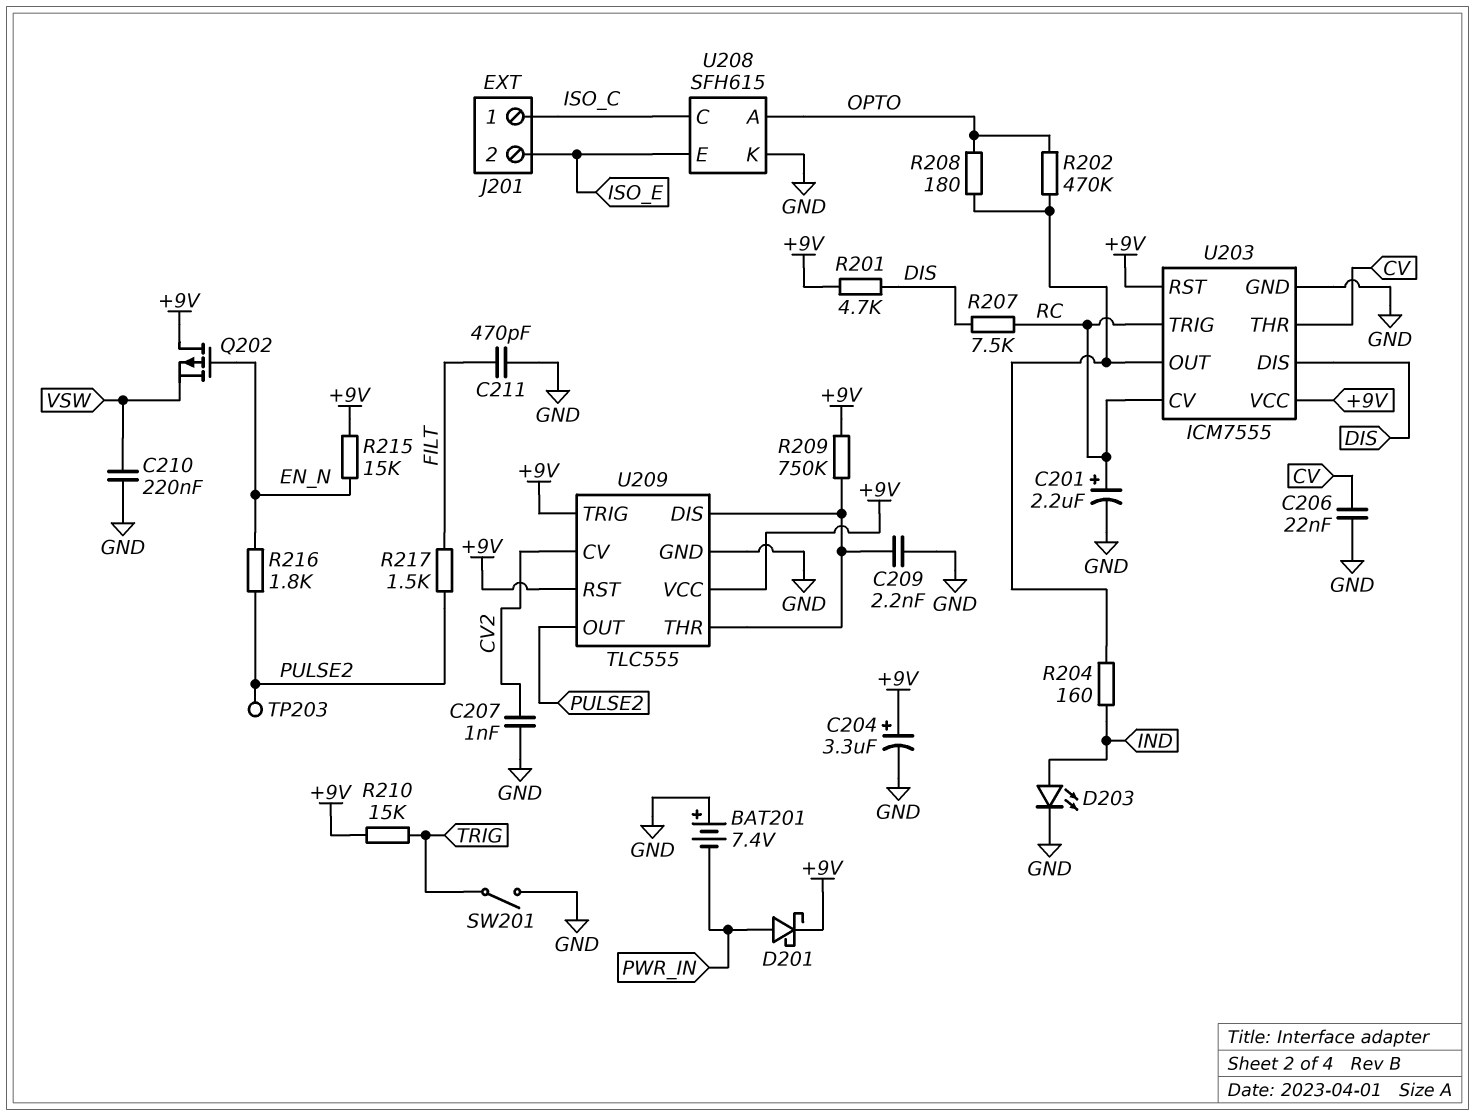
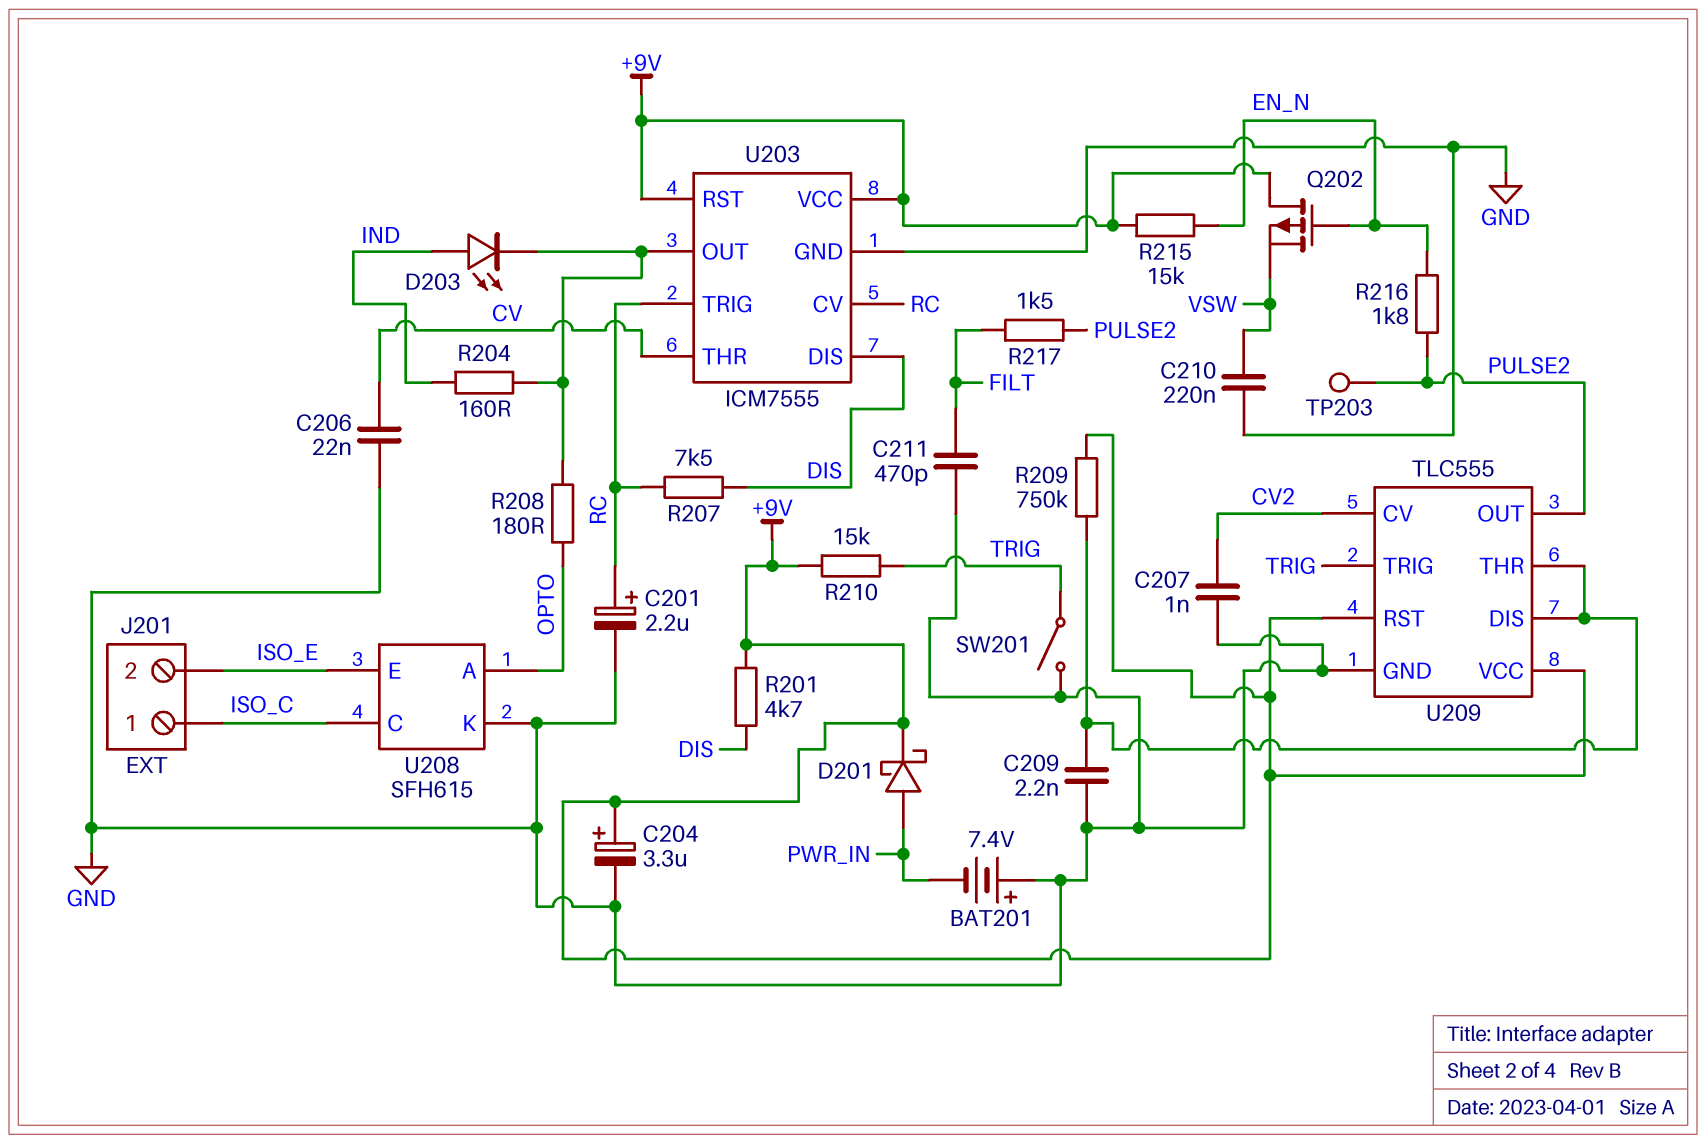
D203: LED (A IND, K GND) -> LED (A IND, K U203/OUT)
R202: 470k (OPTO, U203/OUT) -> none
U209 pin TRIG: +9V -> TRIG

